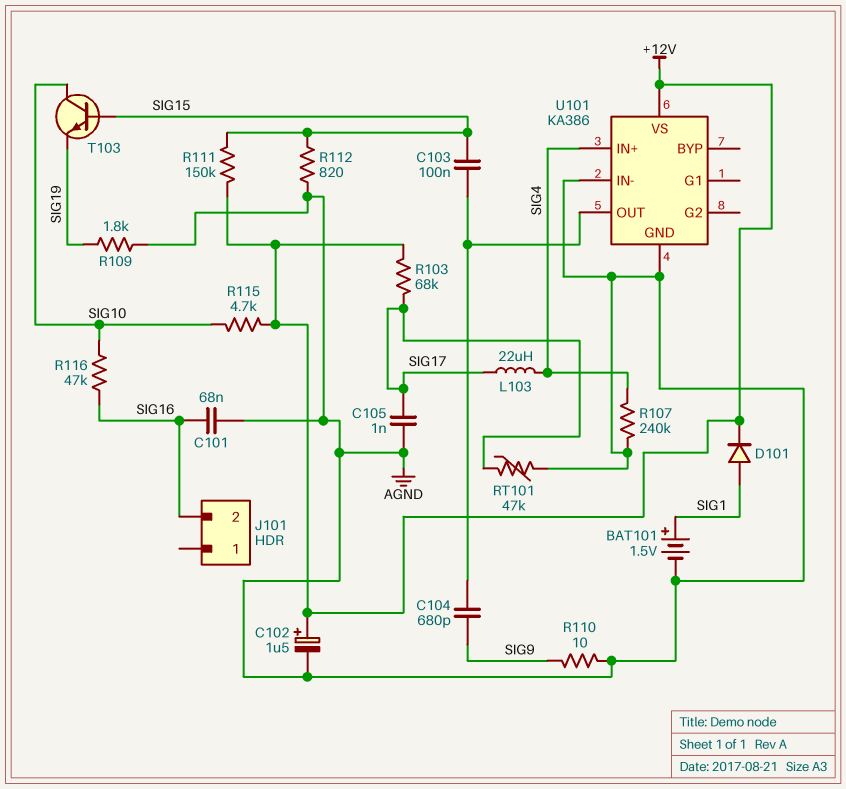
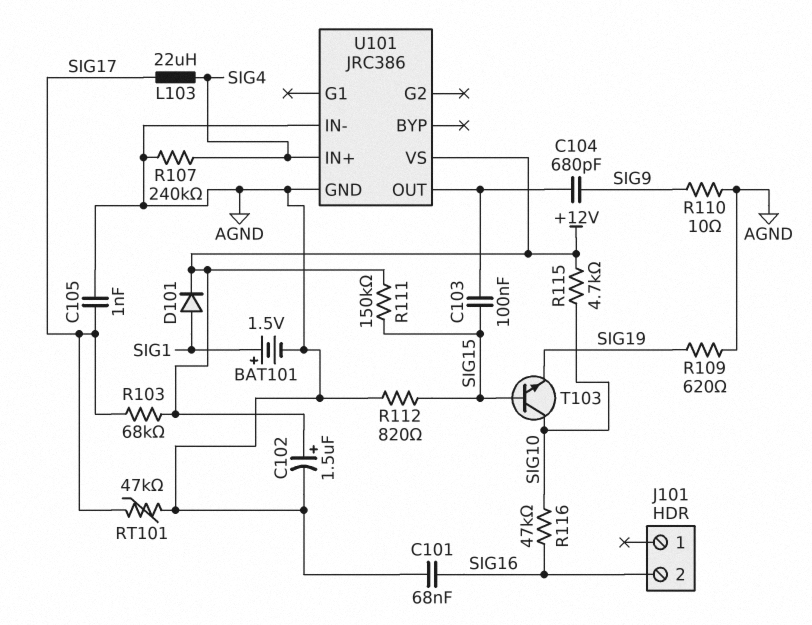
R109: 1.8k (AGND, SIG19) -> 620 (AGND, SIG19)
U101: KA386 -> JRC386

